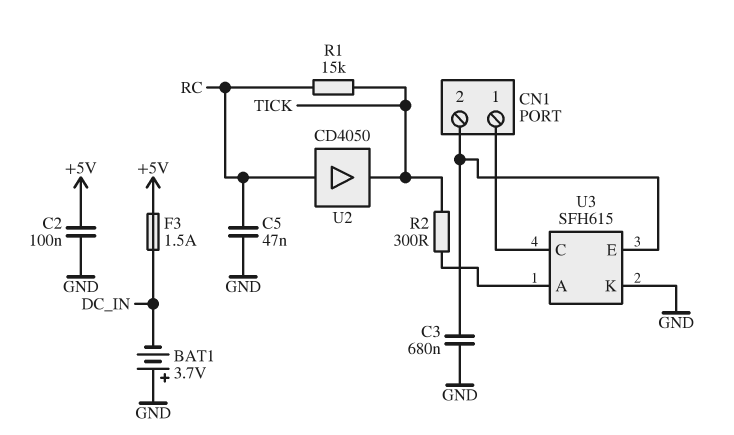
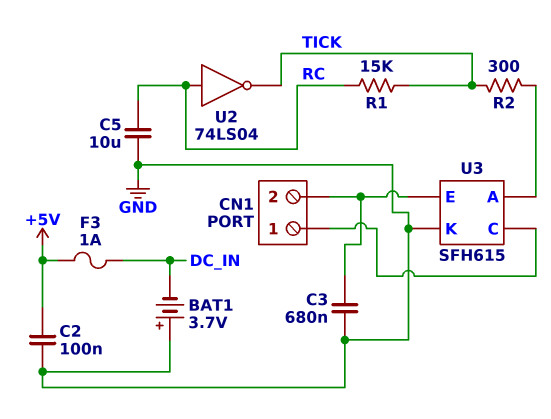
C5: 47nF (GND, RC) -> 10uF (GND, RC)
F3: 1.5A (+5V, DC_IN) -> 1A (+5V, DC_IN)
U2: buffer CD4050 (in RC, out TICK) -> NOT 74LS04 (in RC, out TICK)

